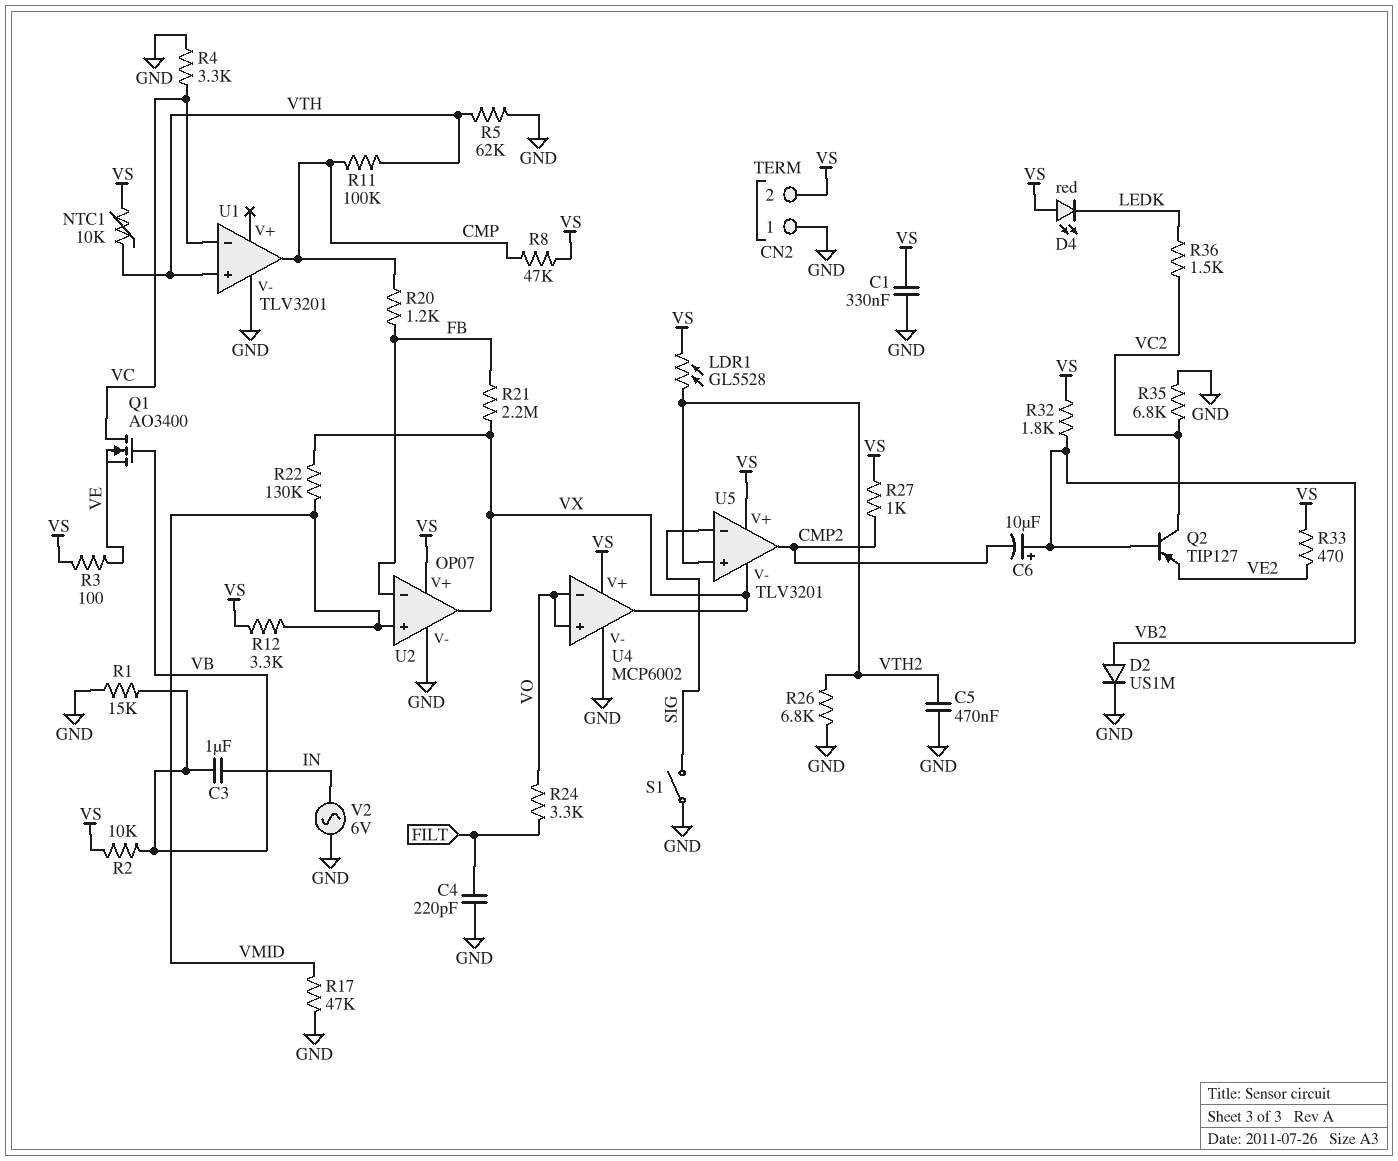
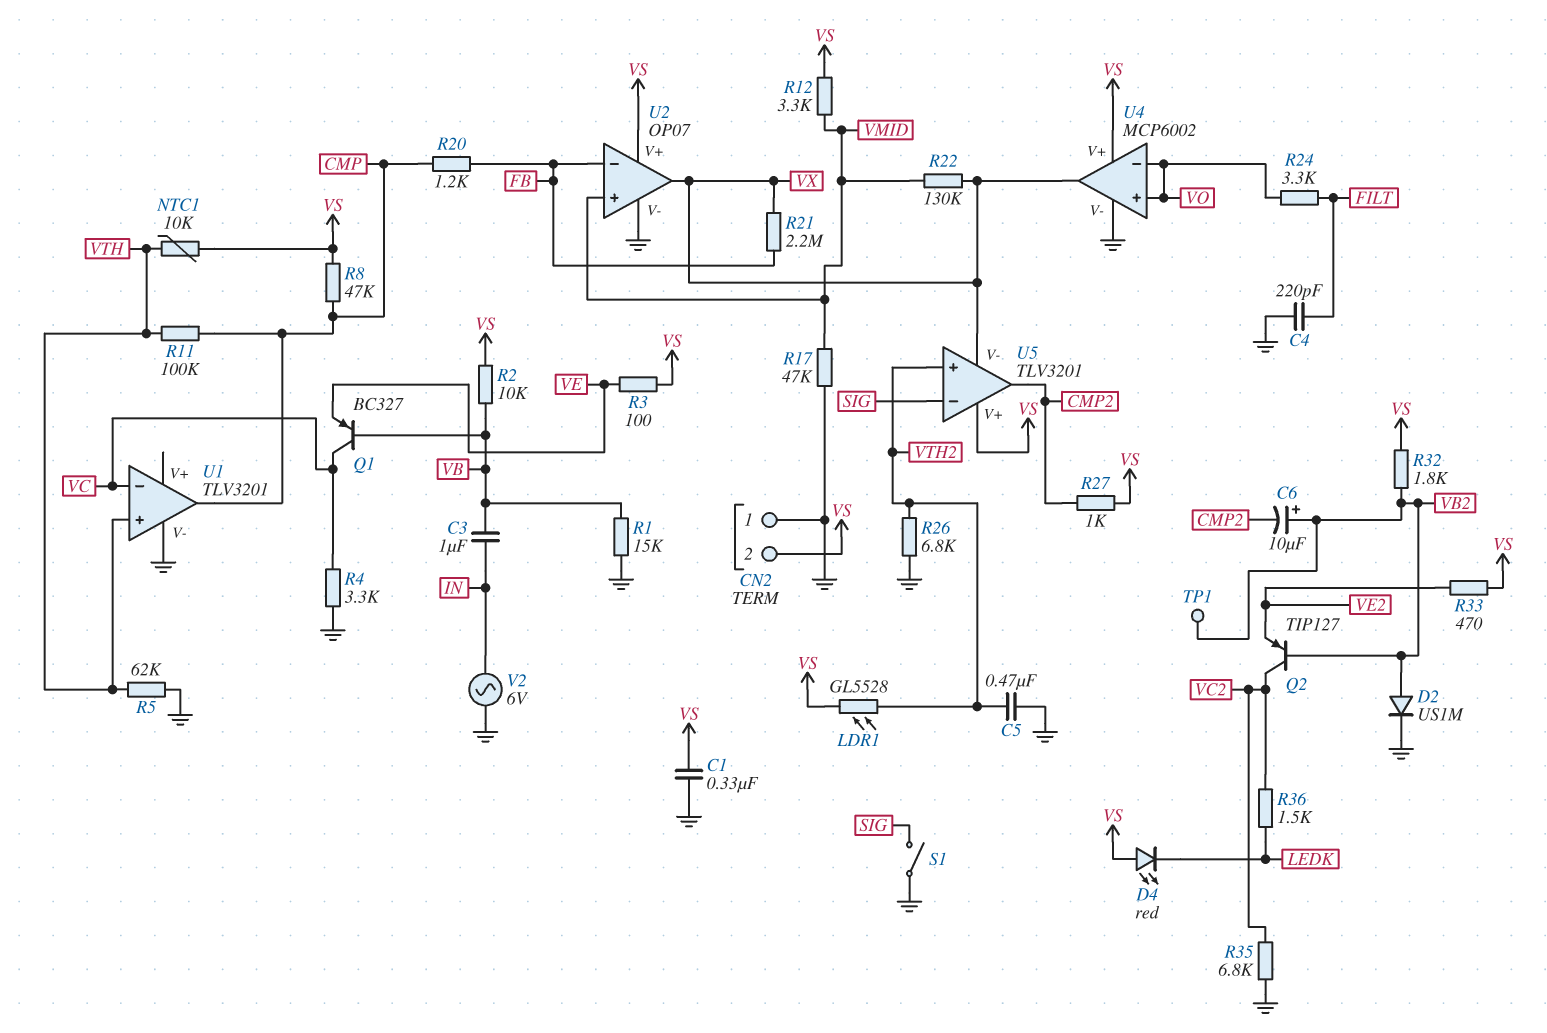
Q1: NMOS AO3400 (G VB, D VC, S VE) -> PNP BC327 (B VB, C VC, E VE)
TP1: none -> test point (VB2)

